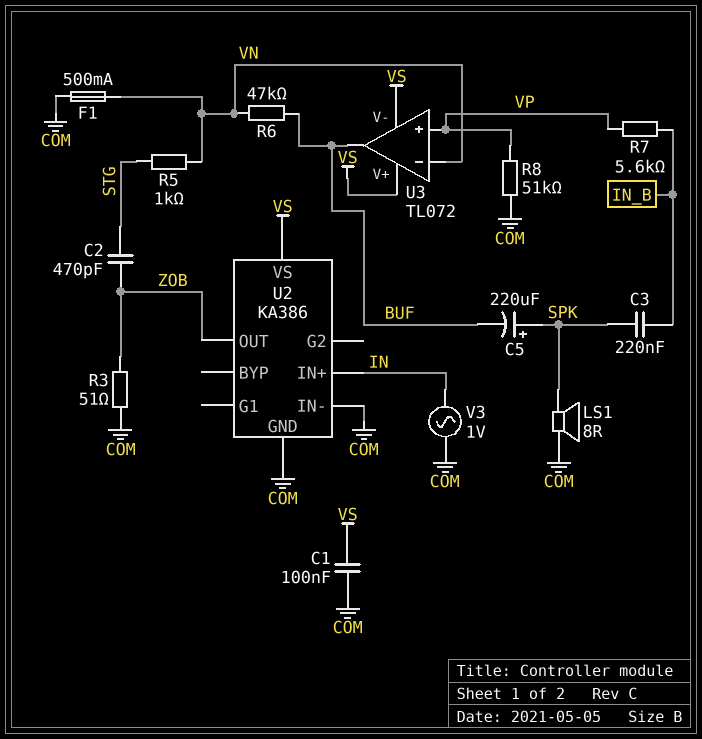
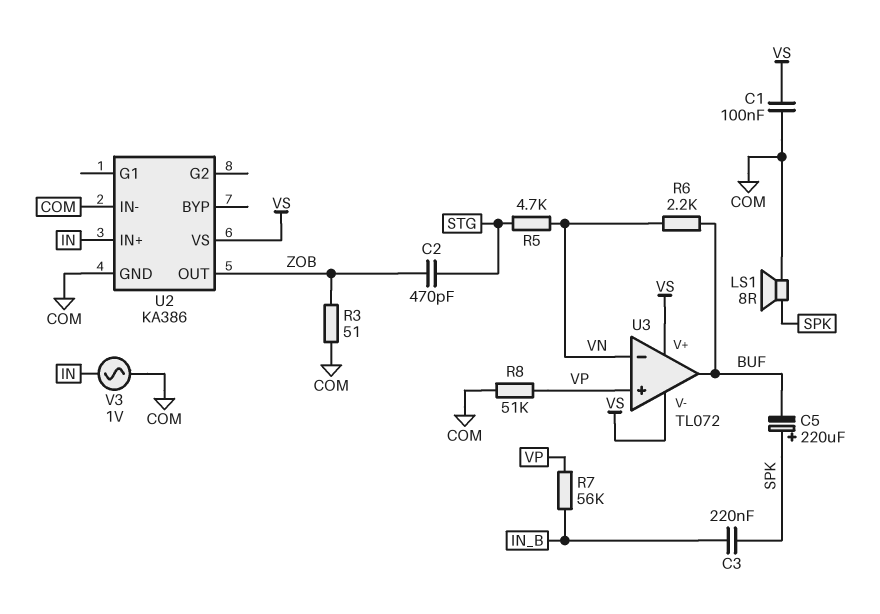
F1: 500mA (COM, VN) -> none
R5: 1k (STG, VN) -> 4.7k (STG, VN)
R6: 47k (BUF, VN) -> 2.2k (BUF, VN)
R7: 5.6k (IN_B, VP) -> 56k (IN_B, VP)

